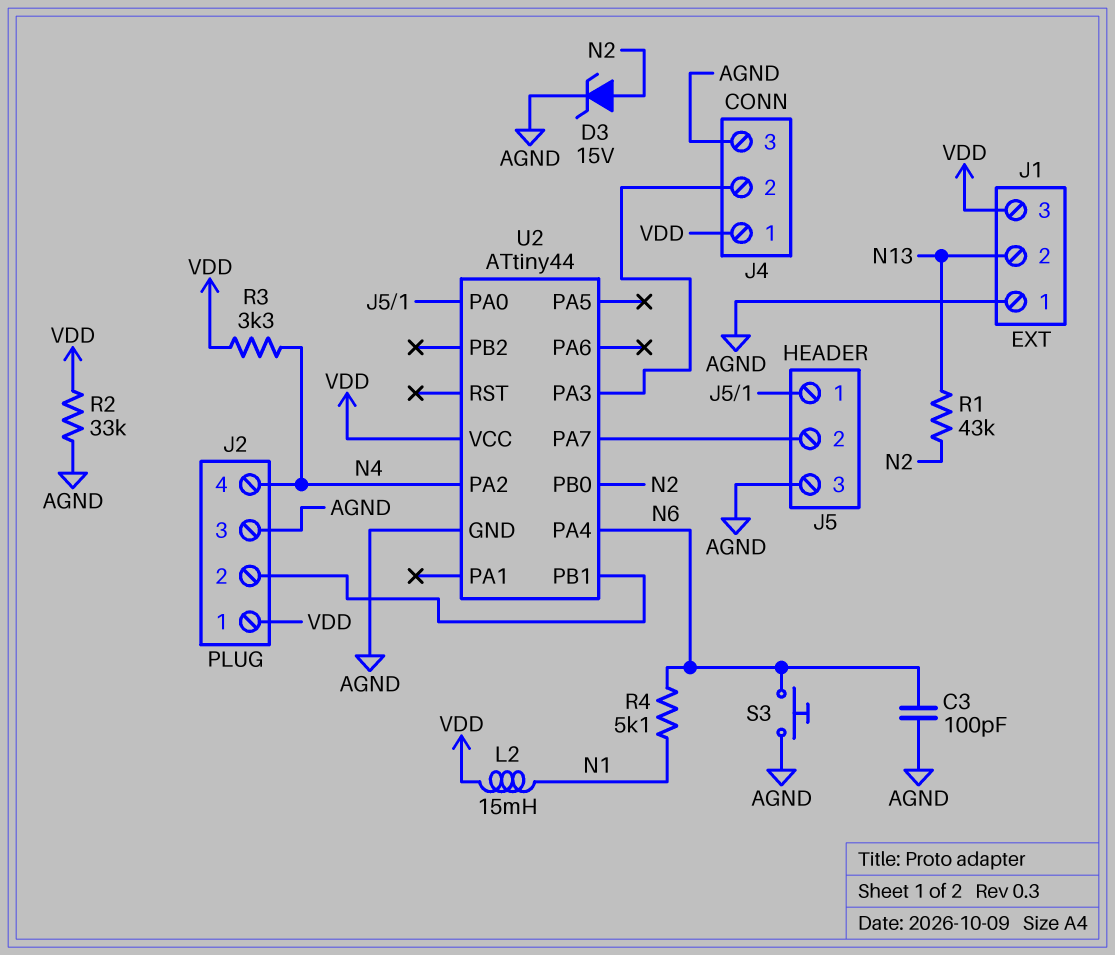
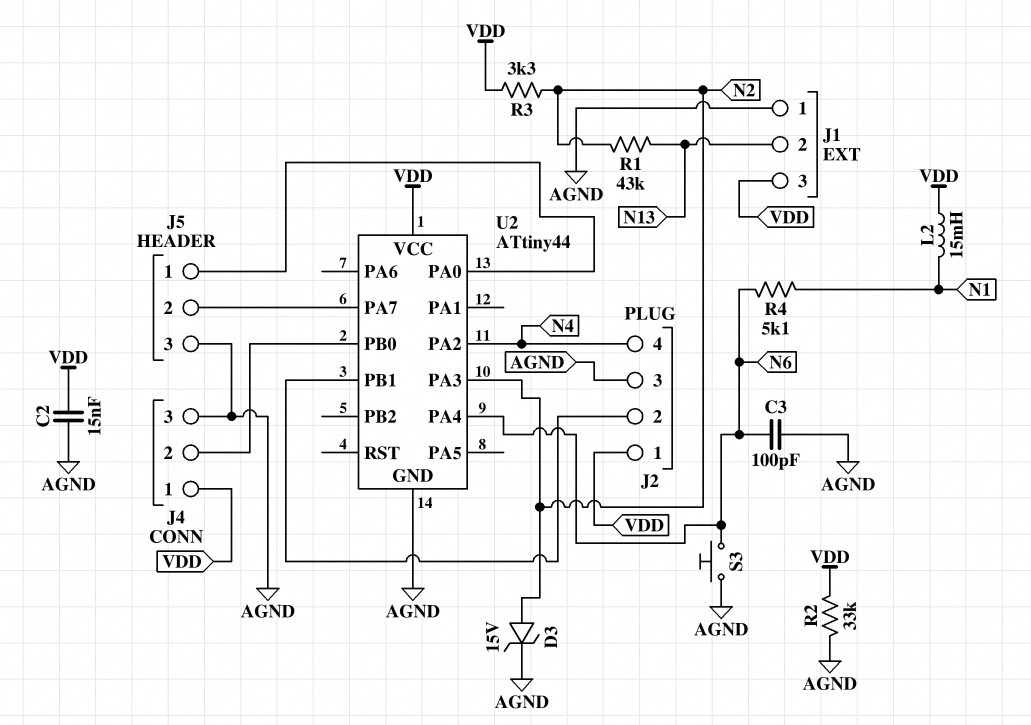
C2: none -> 15nF (AGND, VDD)
R3: 3.3k (N4, VDD) -> 3.3k (N2, VDD)
U2 pin PA3: J4/2 -> N2
U2 pin PB0: N2 -> J4/2

